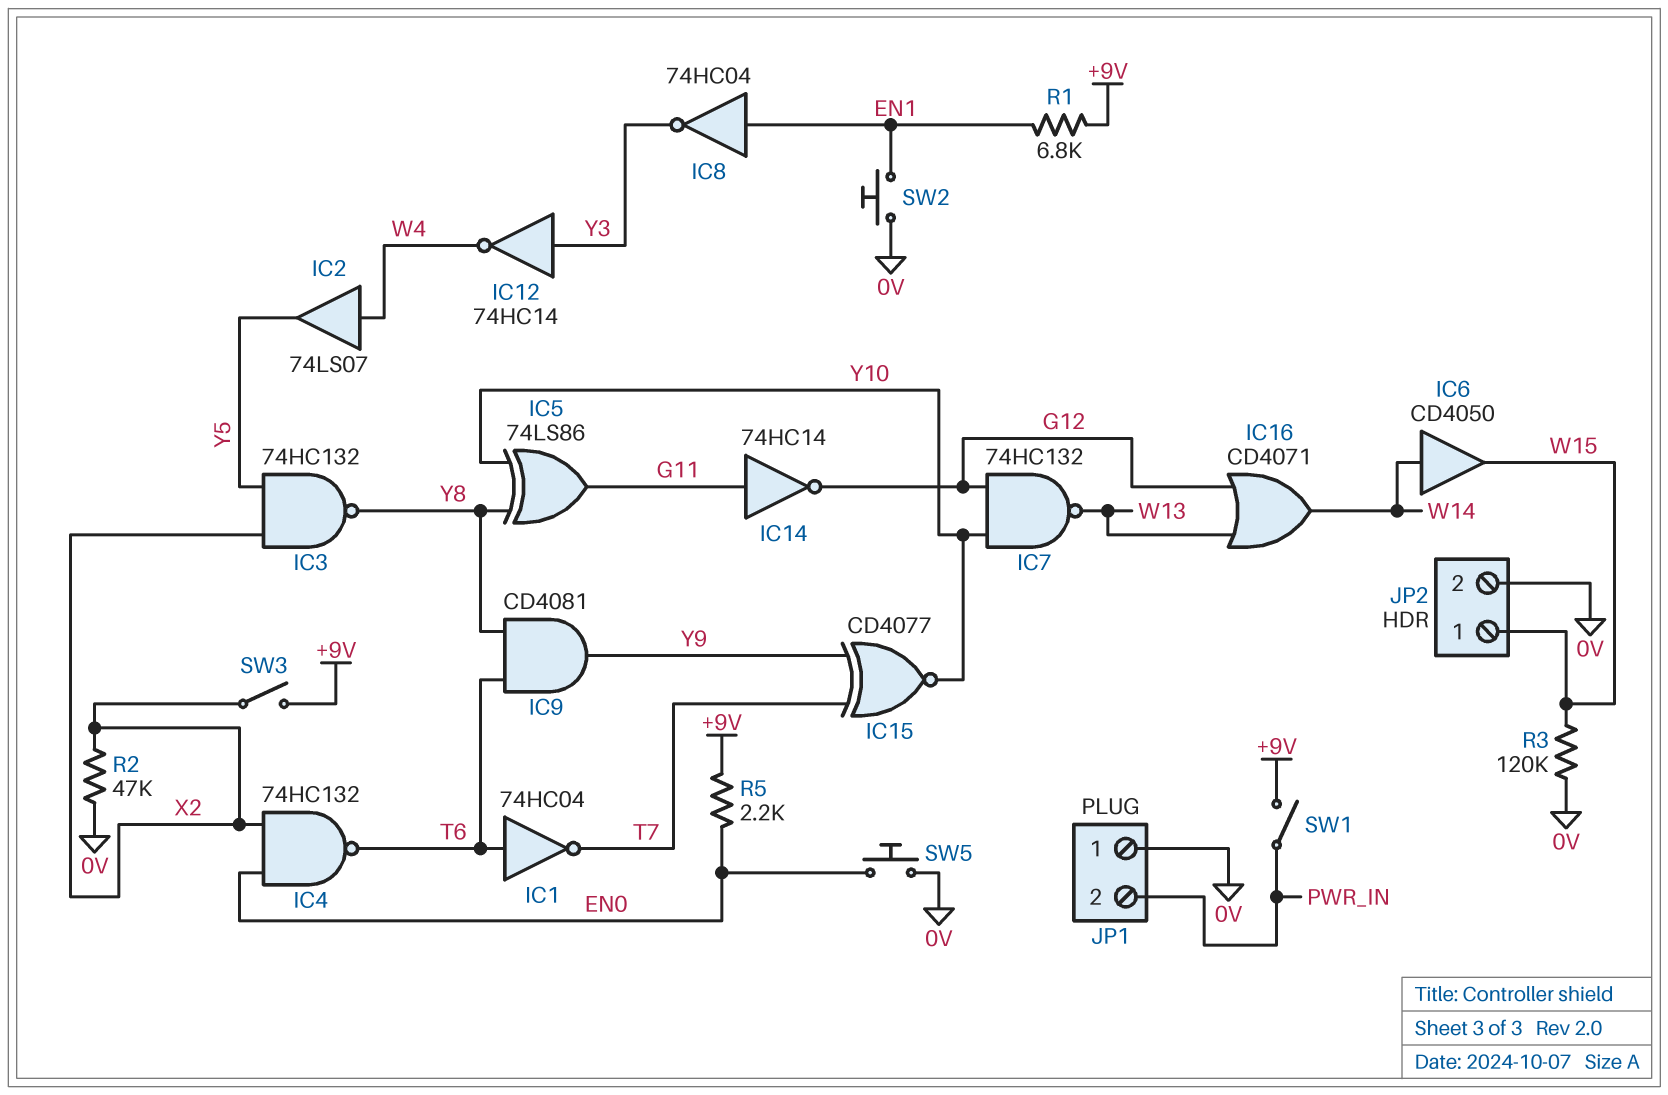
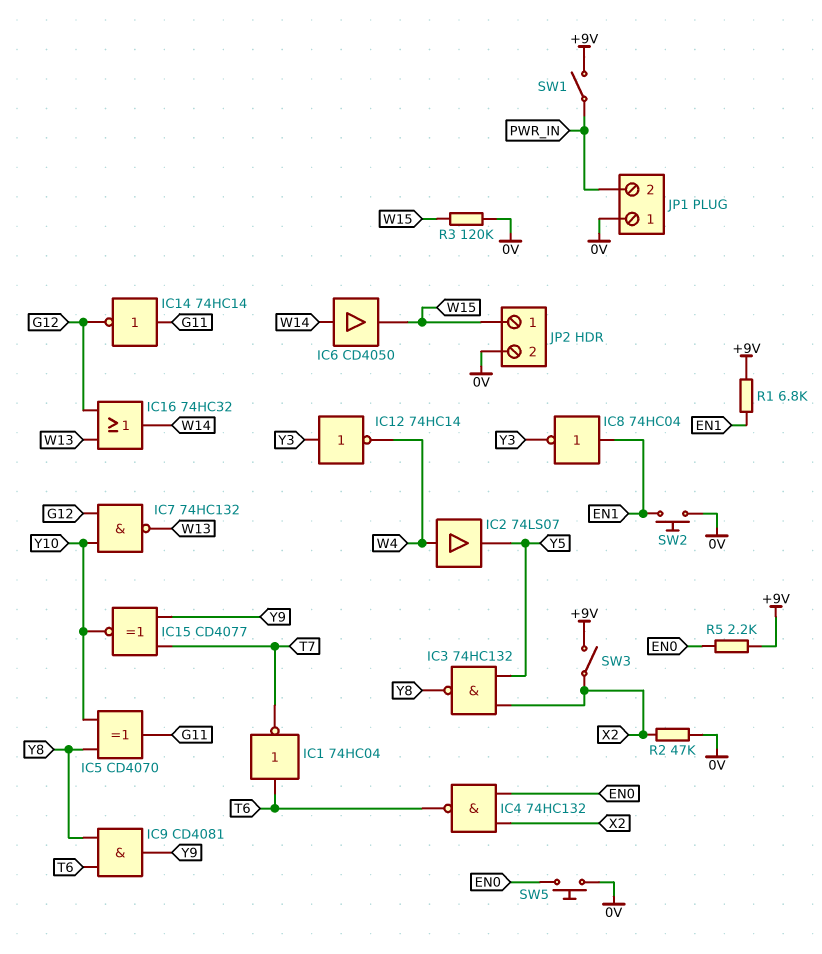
IC5: XOR 74LS86 (in Y8, in Y10, out G11) -> XOR CD4070 (in Y8, in Y10, out G11)
IC16: OR CD4071 (in G12, in W13, out W14) -> OR 74HC32 (in G12, in W13, out W14)

